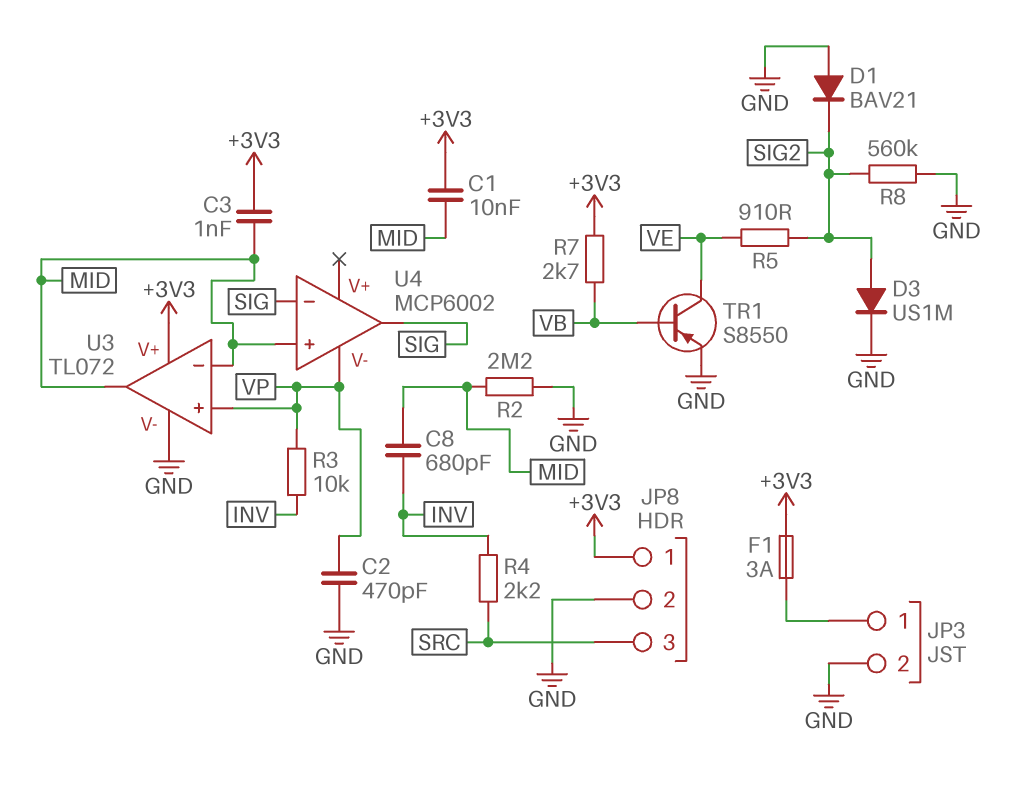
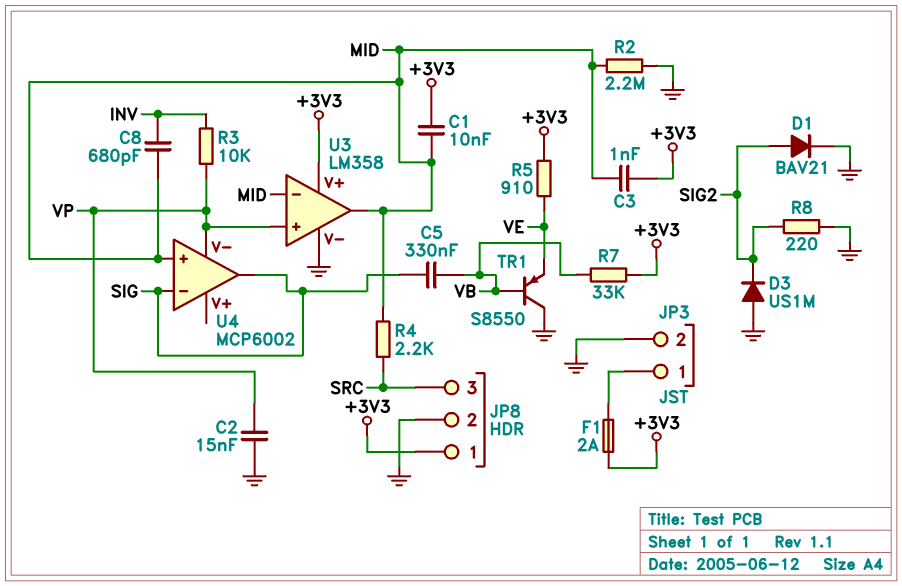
C2: 470pF (GND, VP) -> 15nF (GND, VP)
C5: none -> 330nF (SIG, VB)
D1: diode BAV21 (A GND, K SIG2) -> diode BAV21 (A SIG2, K GND)
D3: diode US1M (A SIG2, K GND) -> diode US1M (A GND, K SIG2)
F1: 3A (+3V3, JP3/1) -> 2A (+3V3, JP3/1)
R4: 2.2k (INV, SRC) -> 2.2k (MID, SRC)
R5: 910 (SIG2, VE) -> 910 (+3V3, VE)
R7: 2.7k (+3V3, VB) -> 33k (+3V3, VB)
R8: 560k (GND, SIG2) -> 220 (GND, SIG2)
TR1: PNP S8550 (B VB, C VE, E GND) -> PNP S8550 (B VB, C GND, E VE)
U3: TL072 -> LM358

